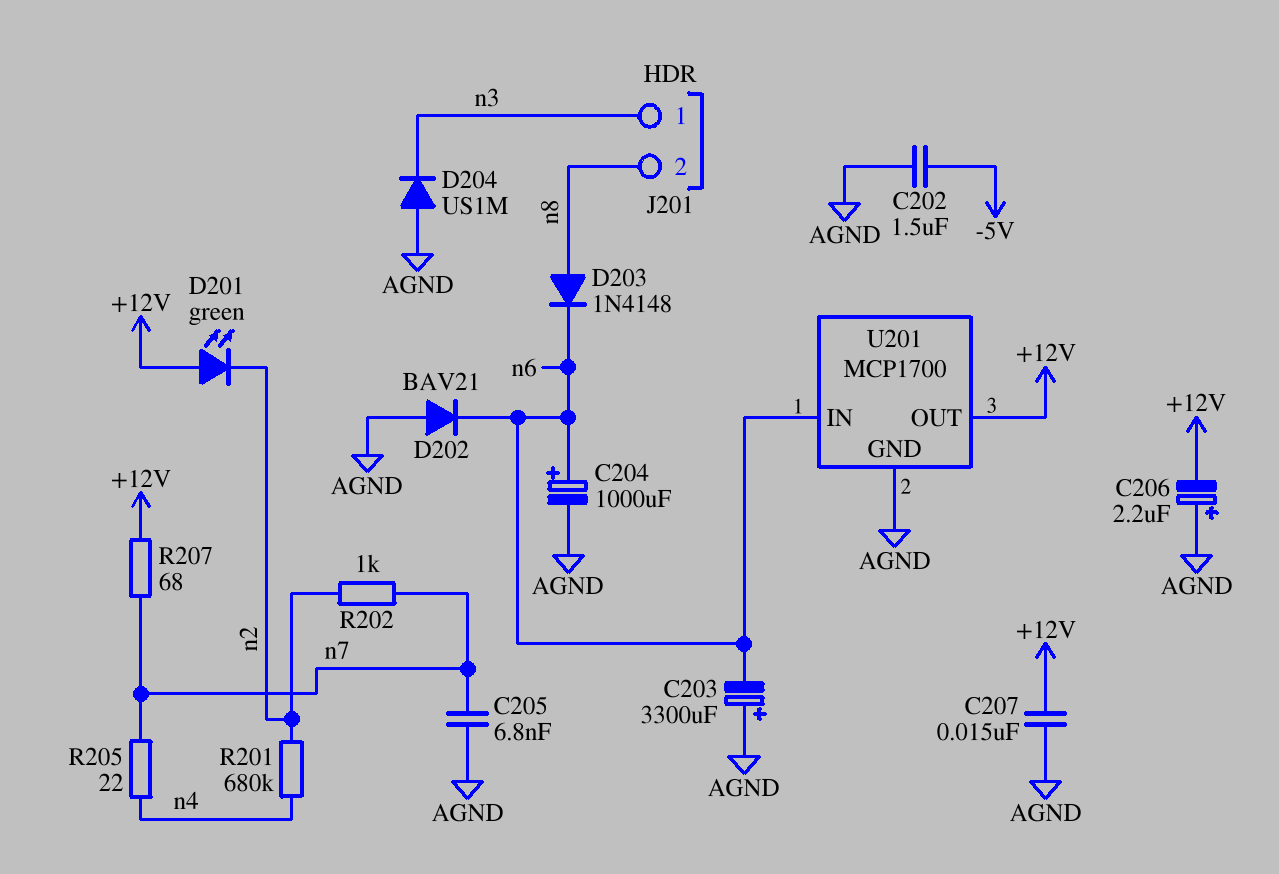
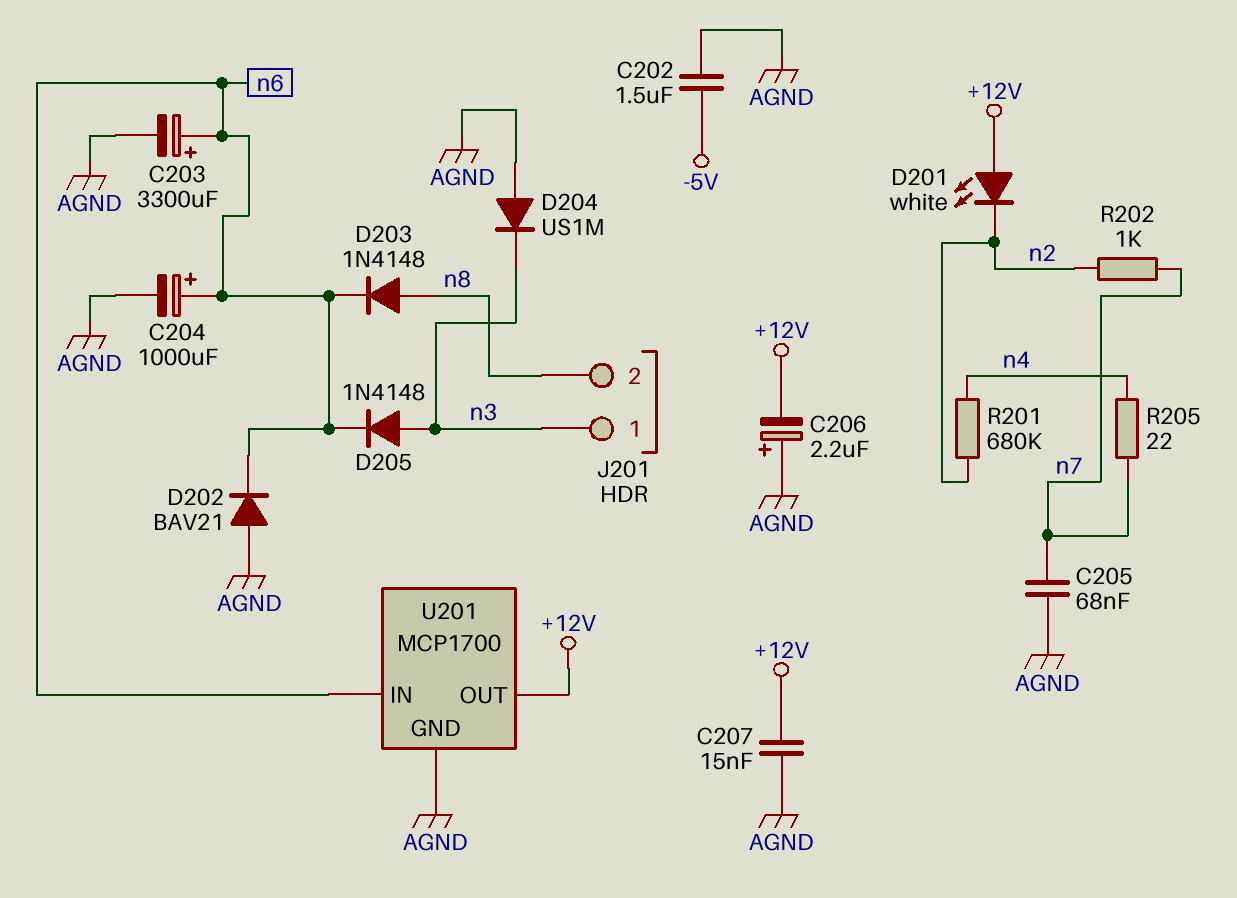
C203: 3300uF (plus AGND, minus n6) -> 3300uF (plus n6, minus AGND)
C205: 6.8nF (AGND, n7) -> 68nF (AGND, n7)
D201: LED green (A +12V, K n2) -> LED white (A +12V, K n2)
D205: none -> diode 1N4148 (A n3, K n6)
R207: 68 (+12V, n7) -> none

